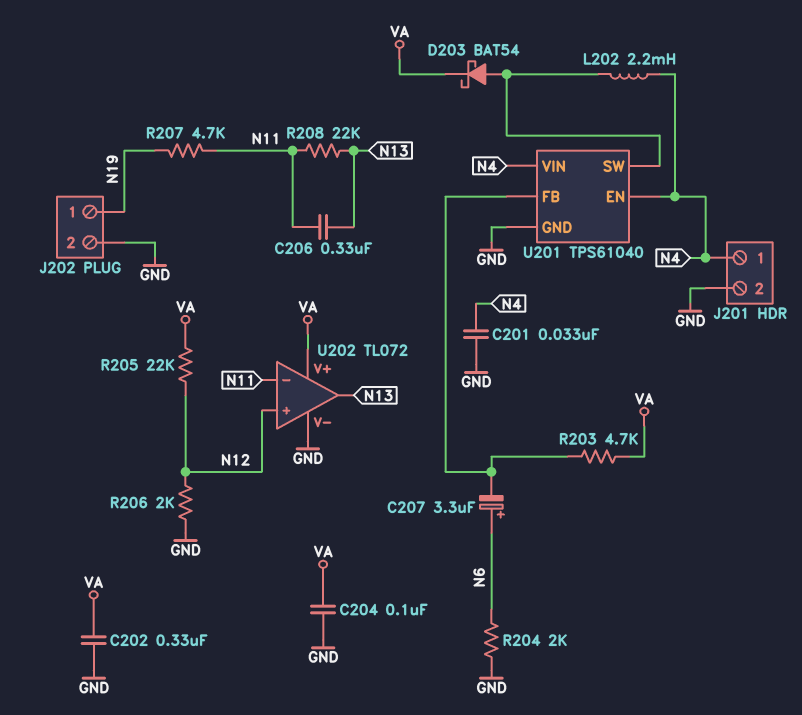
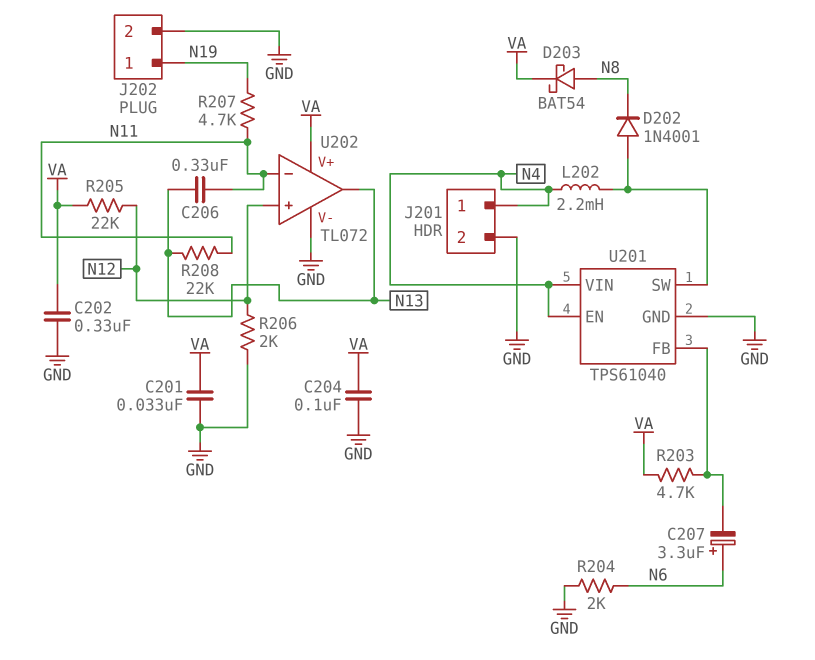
C201: 33nF (GND, N4) -> 33nF (GND, VA)
D202: none -> diode 1N4001 (A U201/SW, K N8)
D203: schottky BAT54 (A U201/SW, K VA) -> schottky BAT54 (A N8, K VA)

